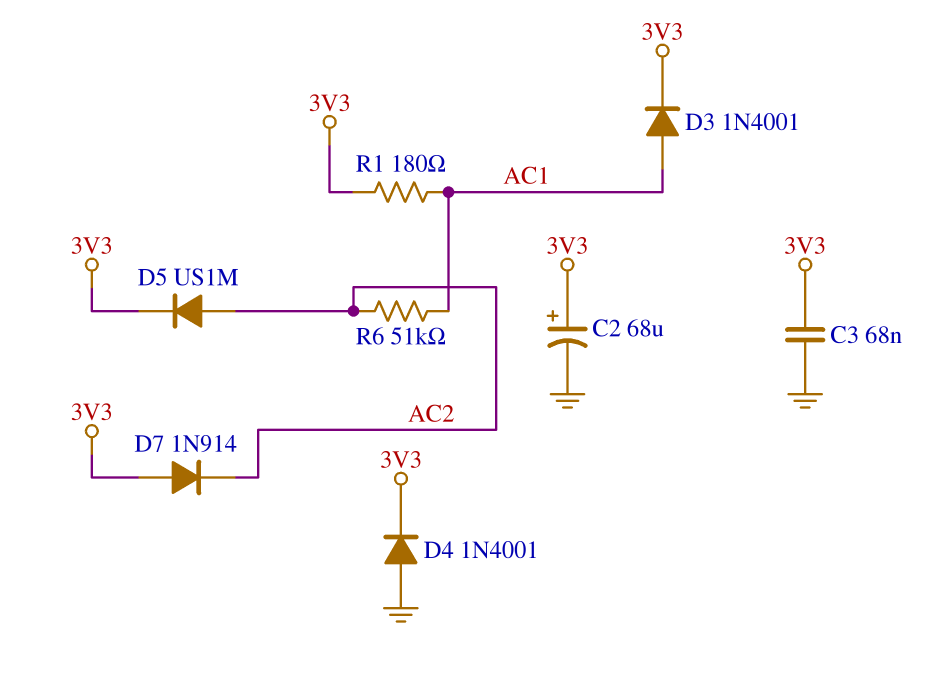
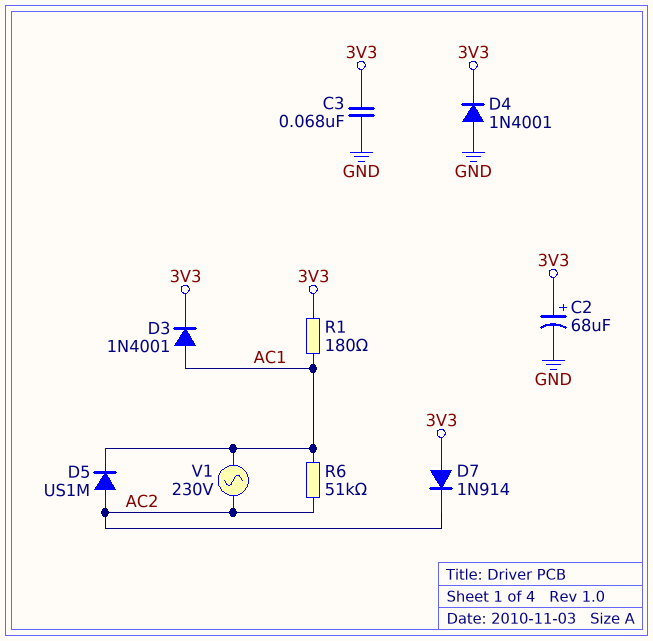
D5: diode US1M (A AC2, K 3V3) -> diode US1M (A AC2, K AC1)
V1: none -> AC 230V (AC1, AC2)

